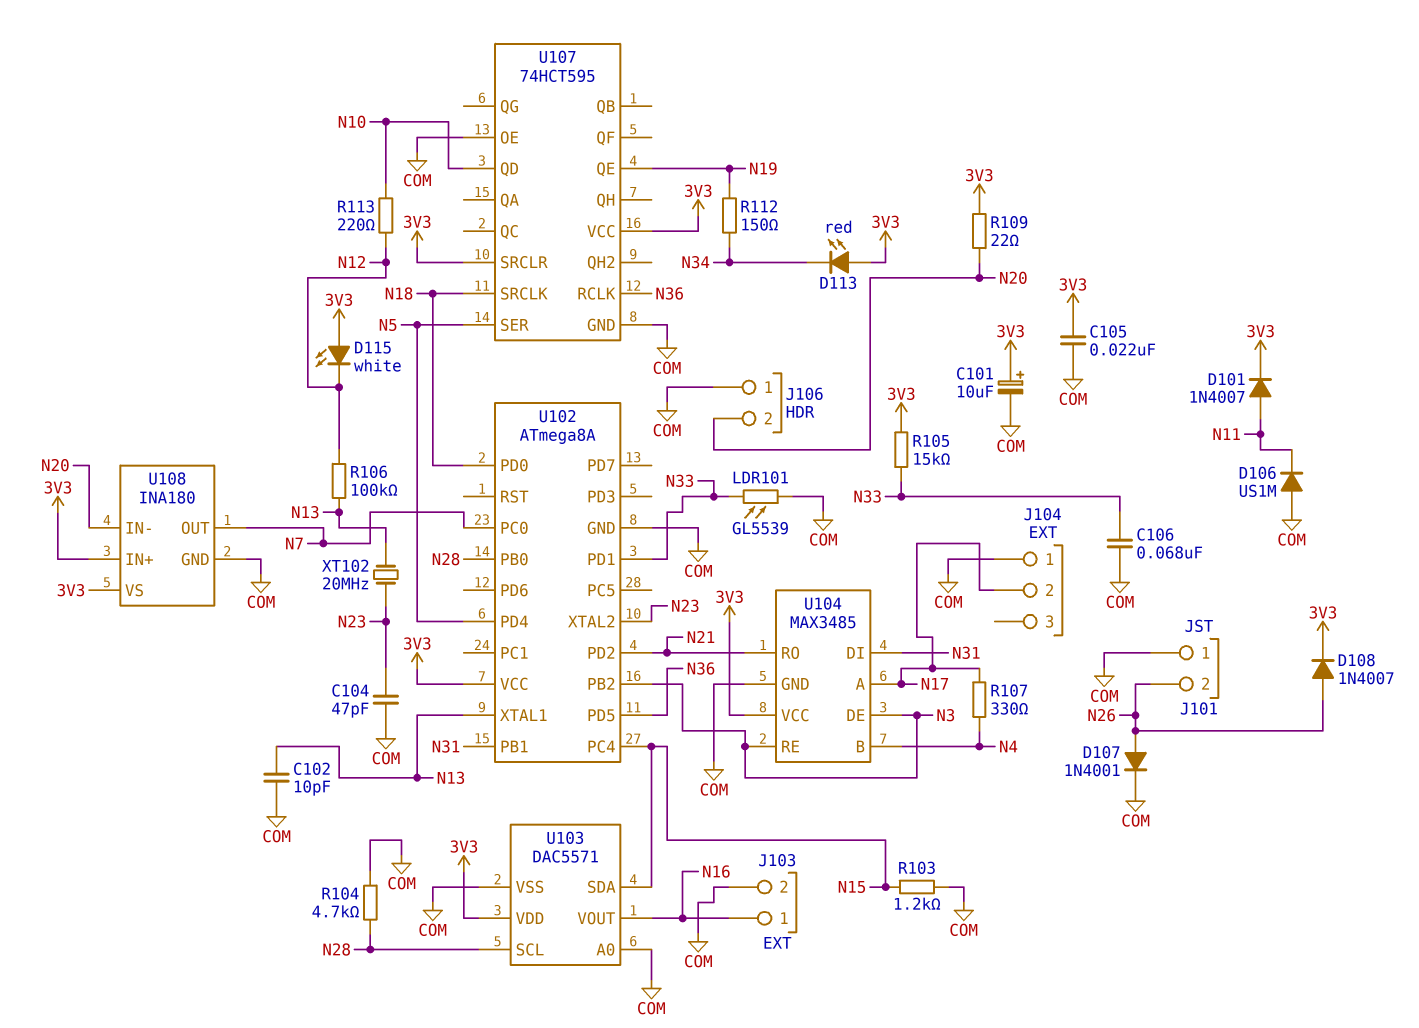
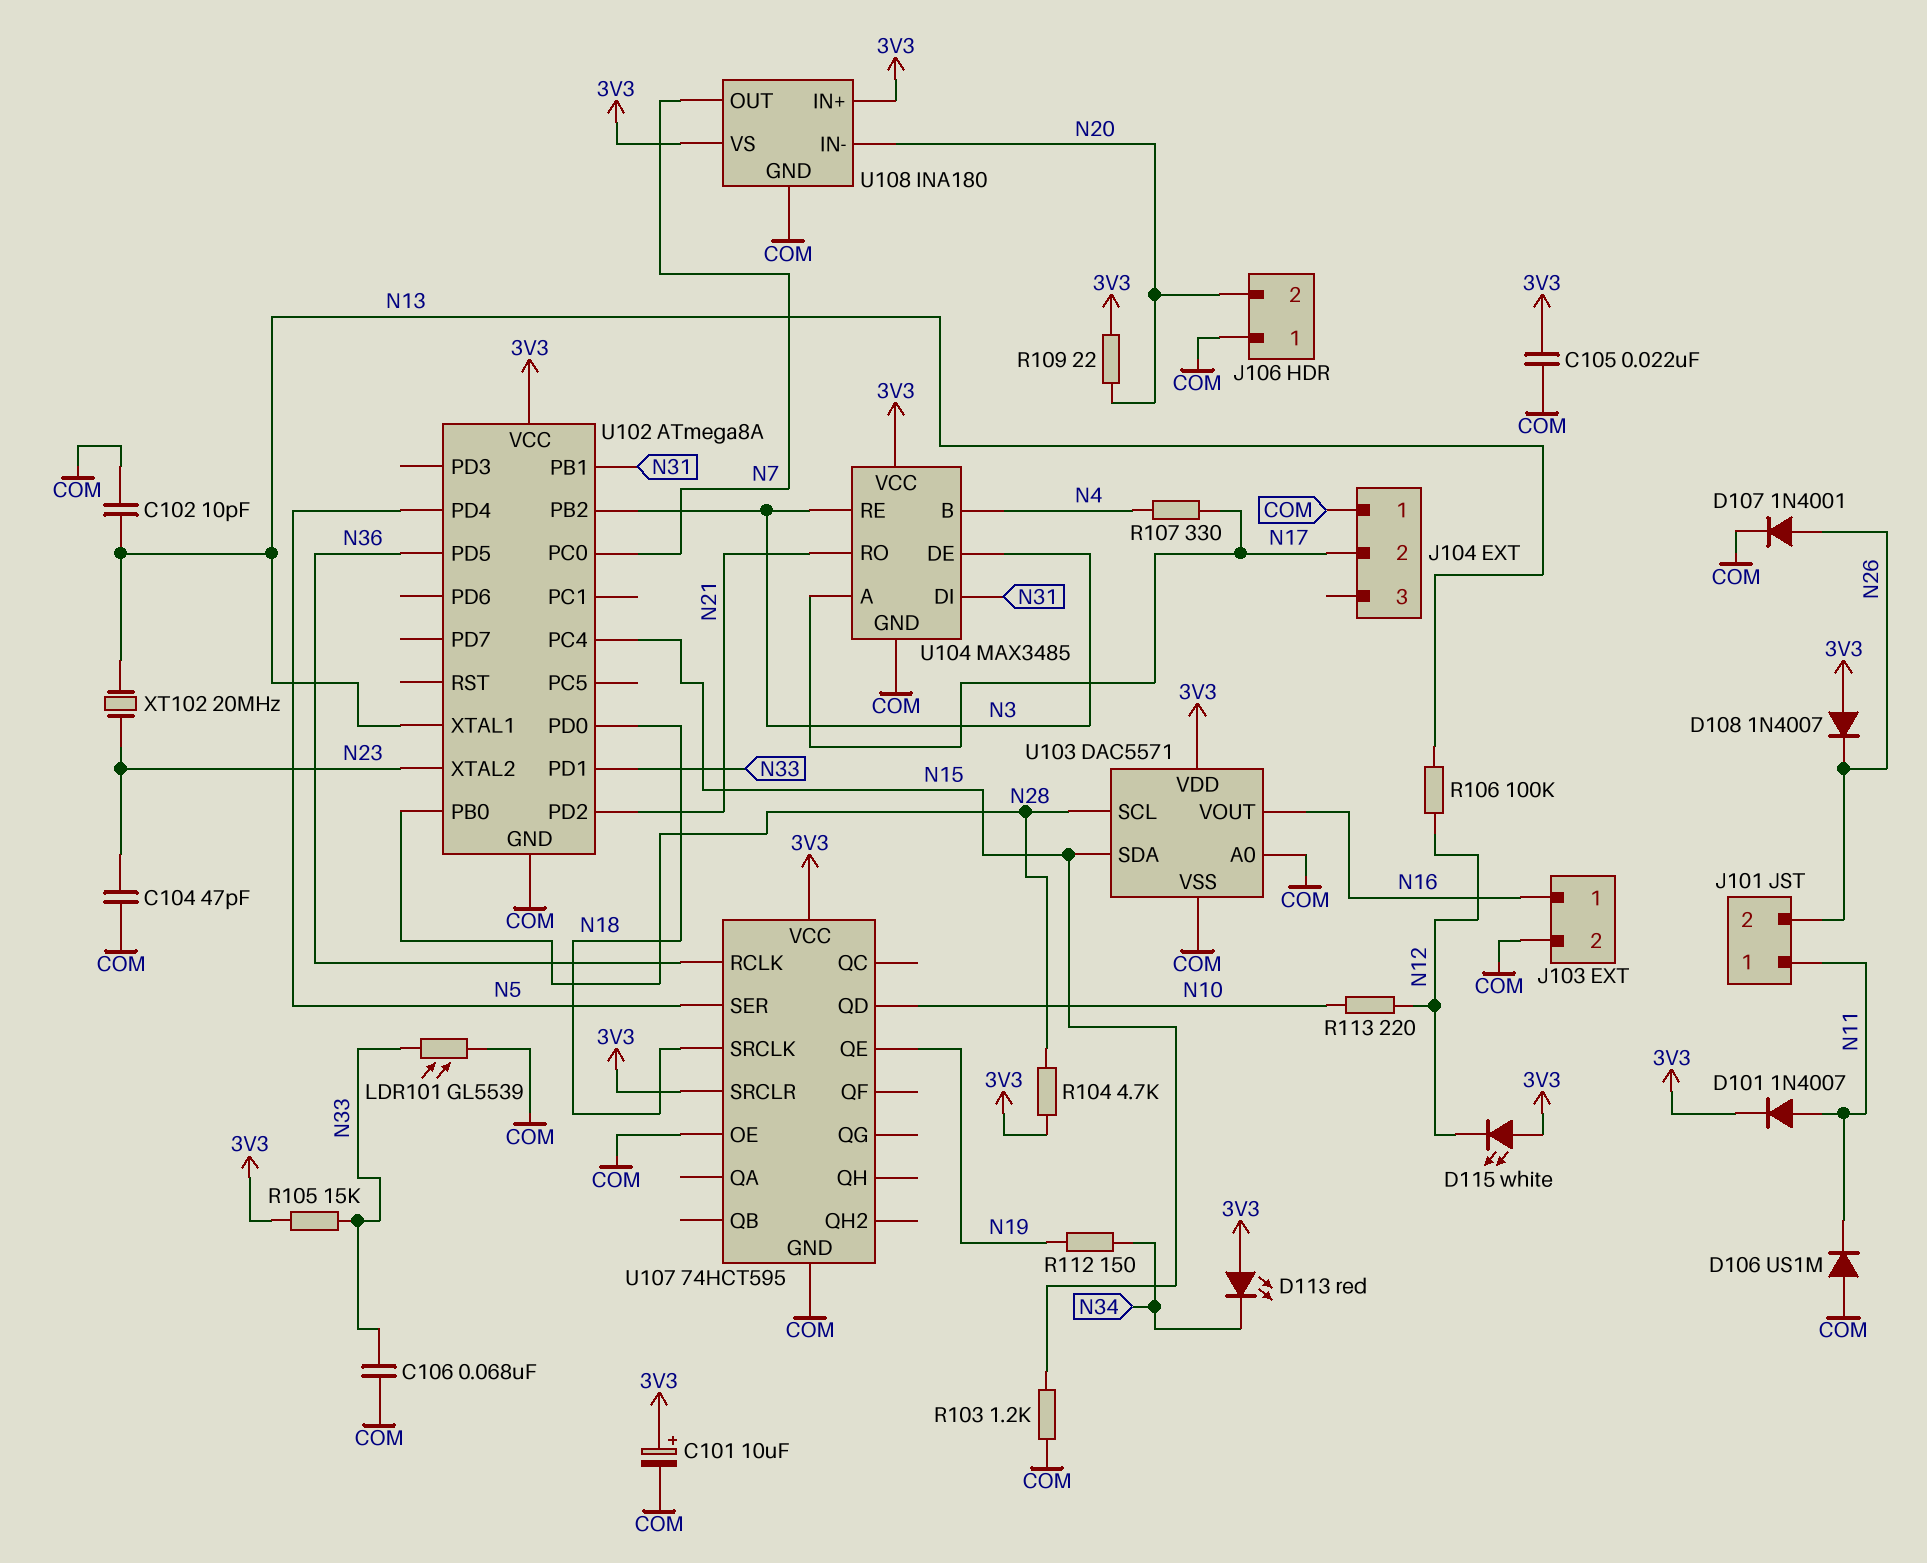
D108: diode 1N4007 (A N26, K 3V3) -> diode 1N4007 (A 3V3, K N26)
J101 pin 1: COM -> N11
R104: 4.7k (COM, N28) -> 4.7k (3V3, N28)

